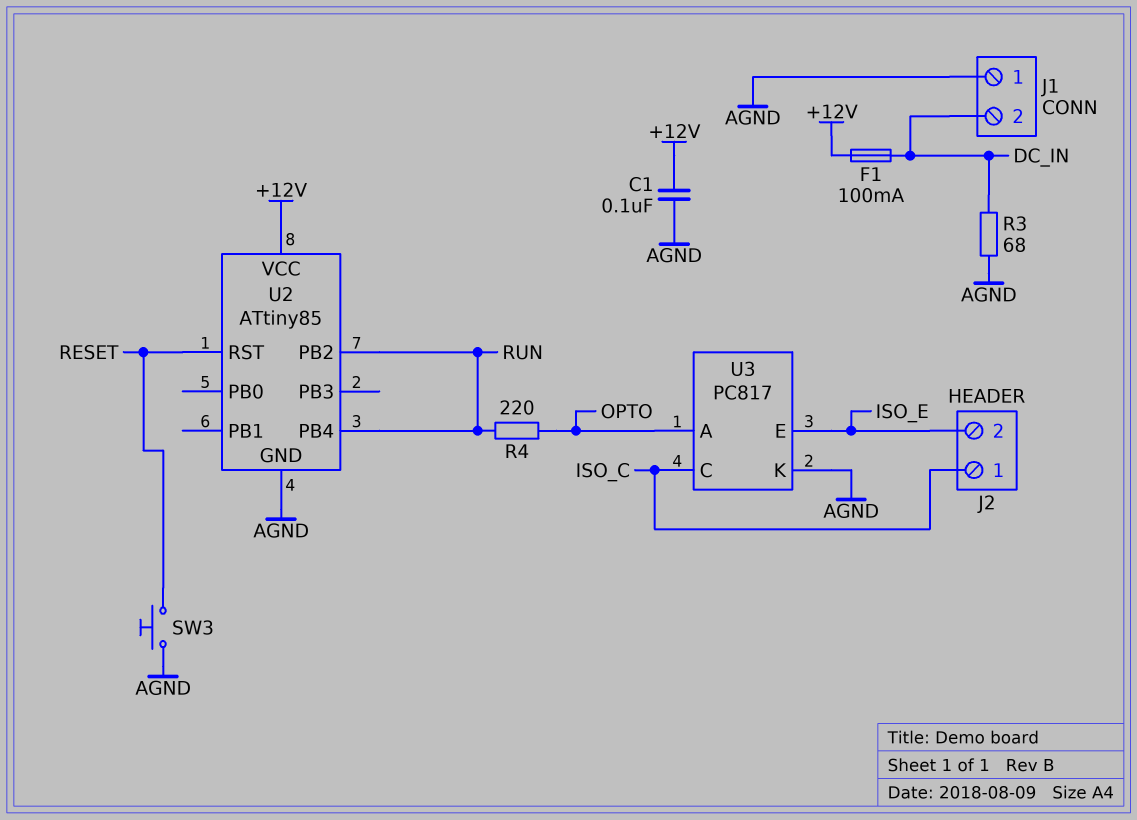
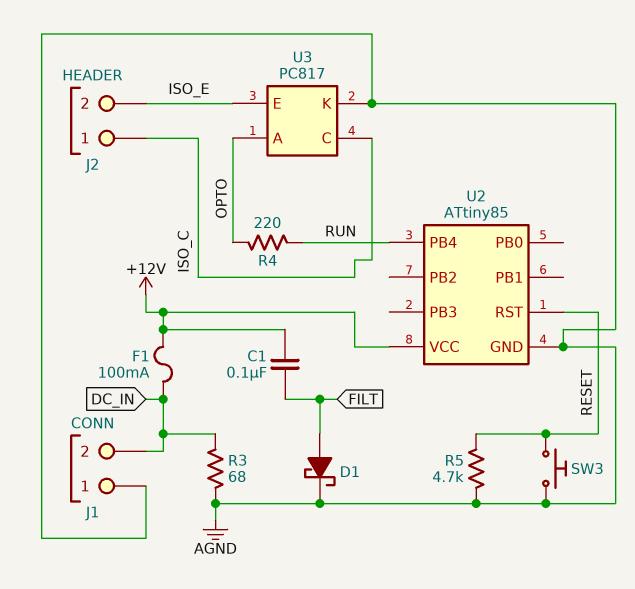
C1: 100nF (+12V, AGND) -> 100nF (+12V, FILT)
D1: none -> schottky (A FILT, K AGND)
R5: none -> 4.7k (AGND, RESET)
U2 pin PB2: RUN -> none

